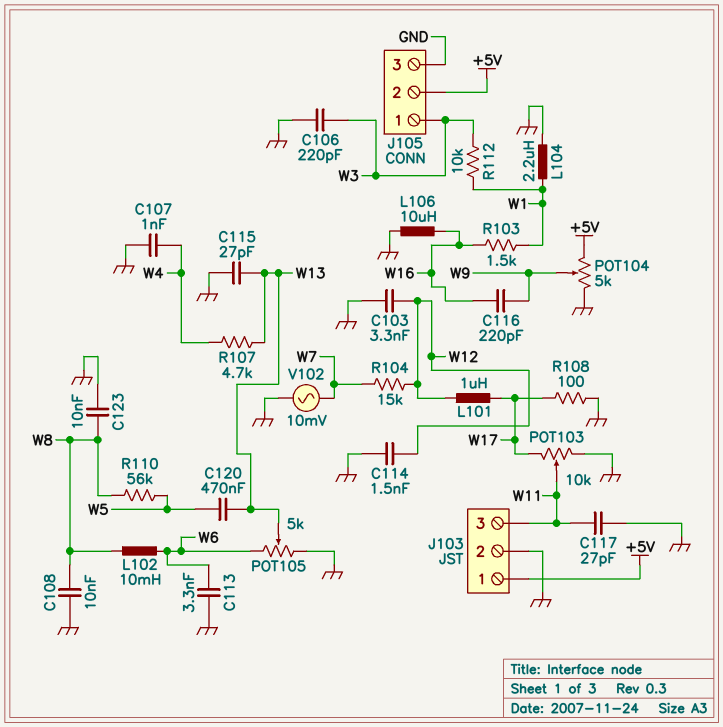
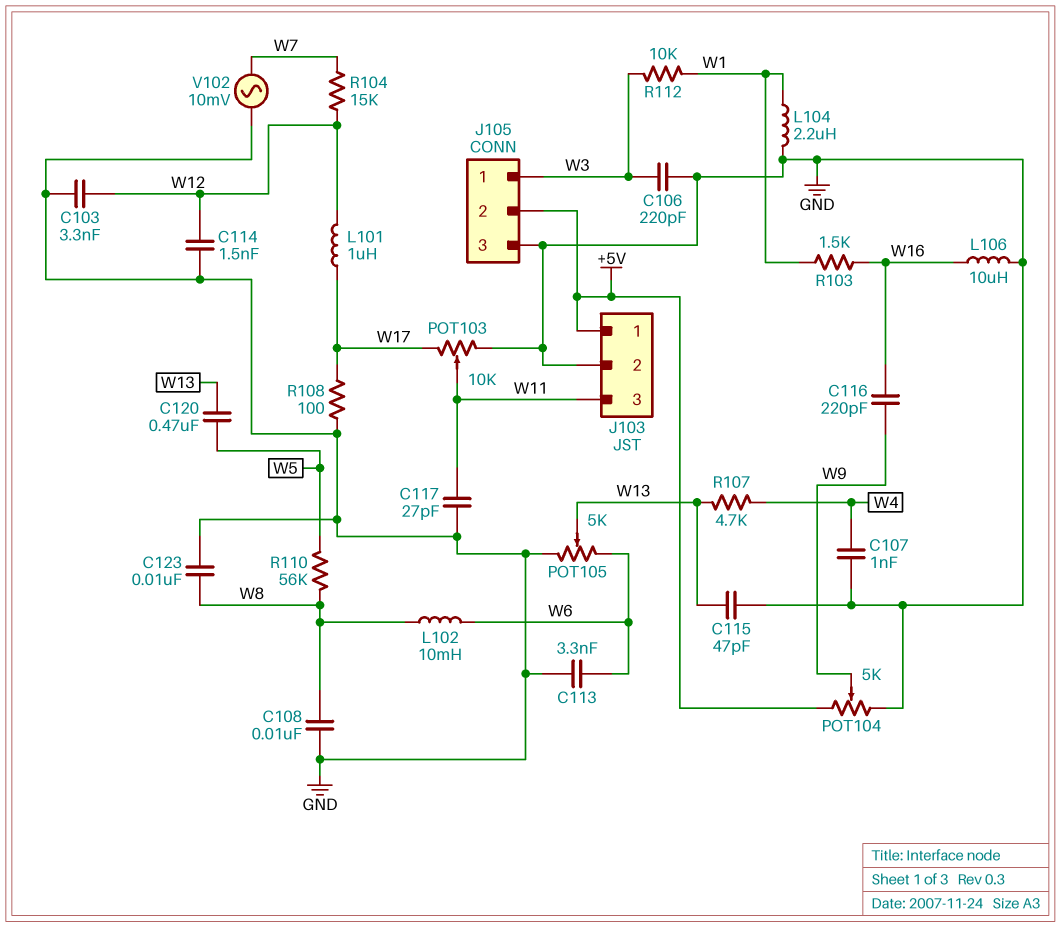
C115: 27pF (GND, W13) -> 47pF (GND, W13)

